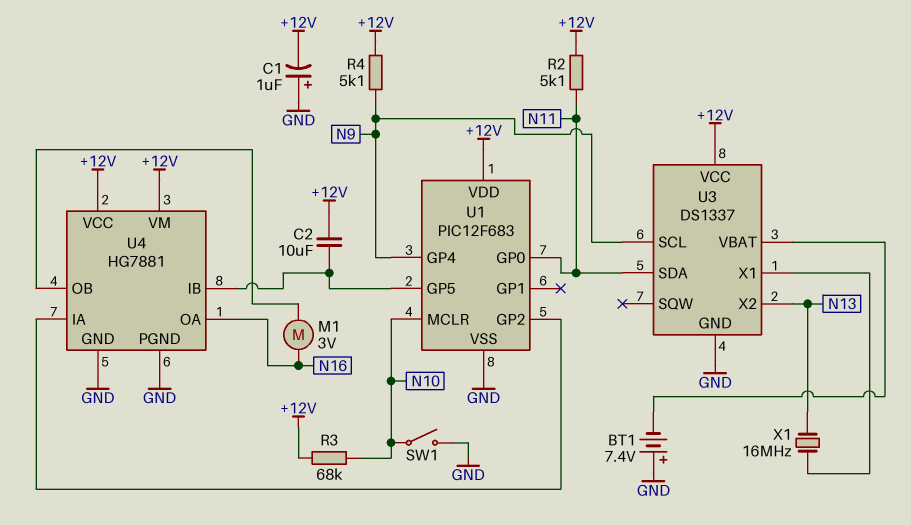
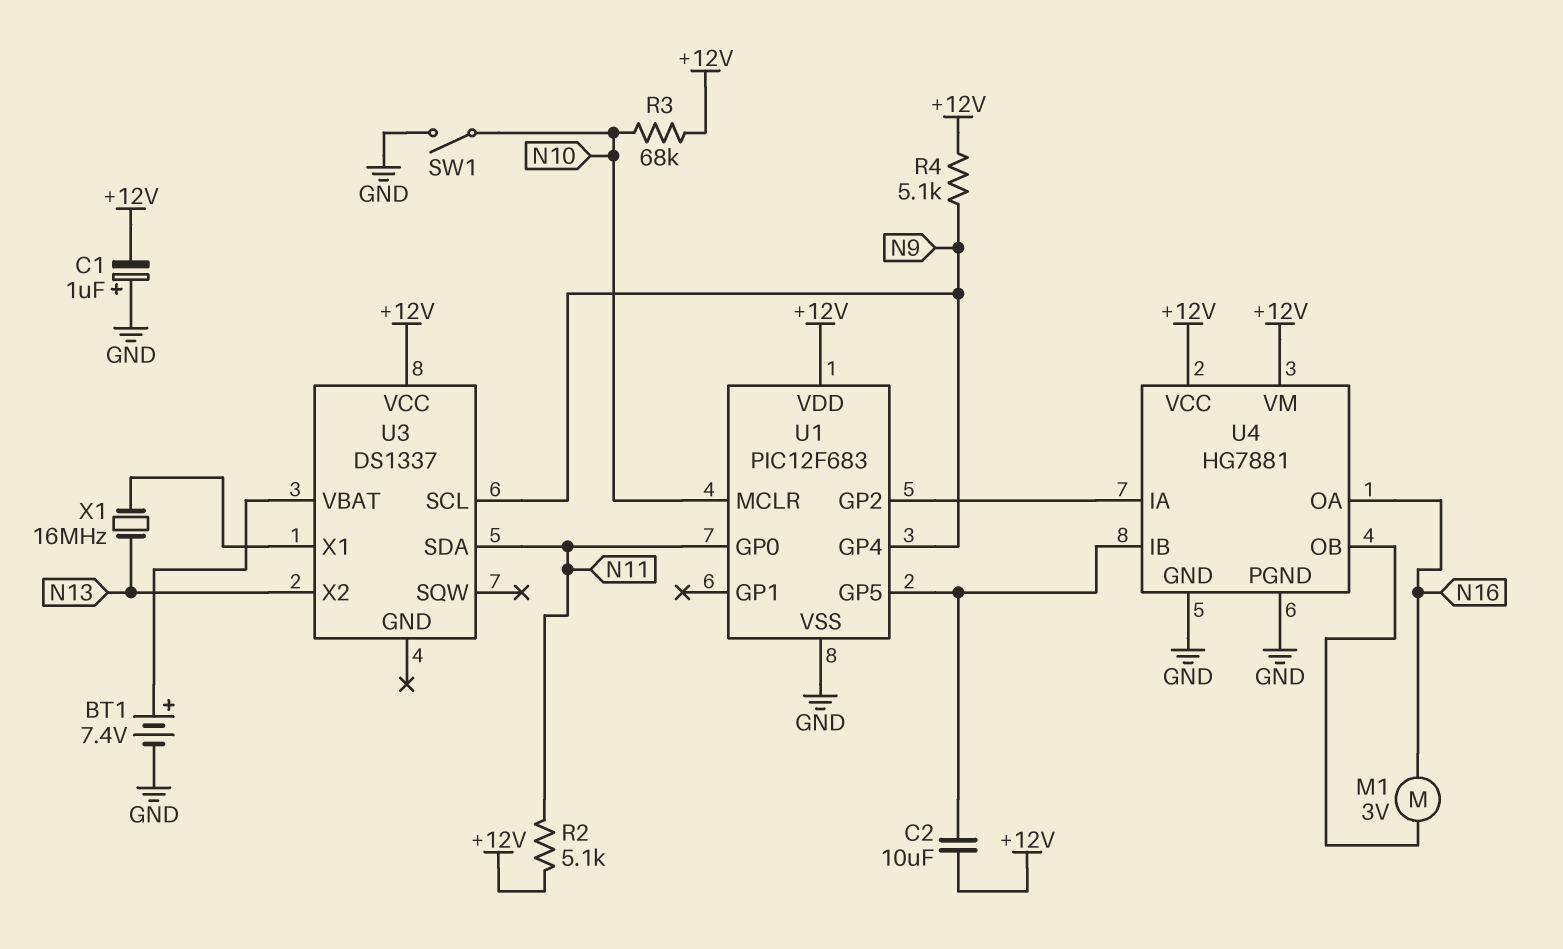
BT1: 7.4V (plus GND, minus U3/VBAT) -> 7.4V (plus U3/VBAT, minus GND)
U3 pin GND: GND -> none

